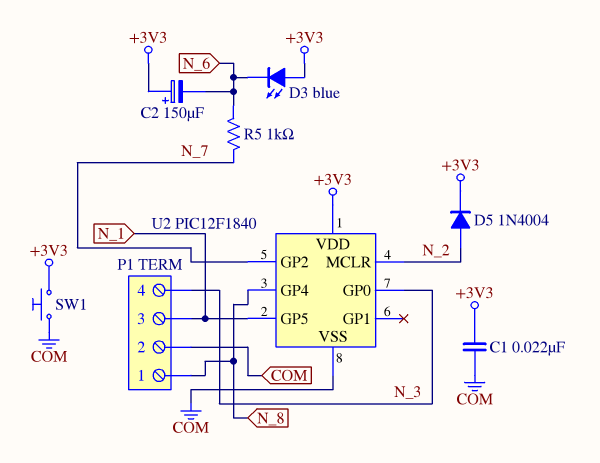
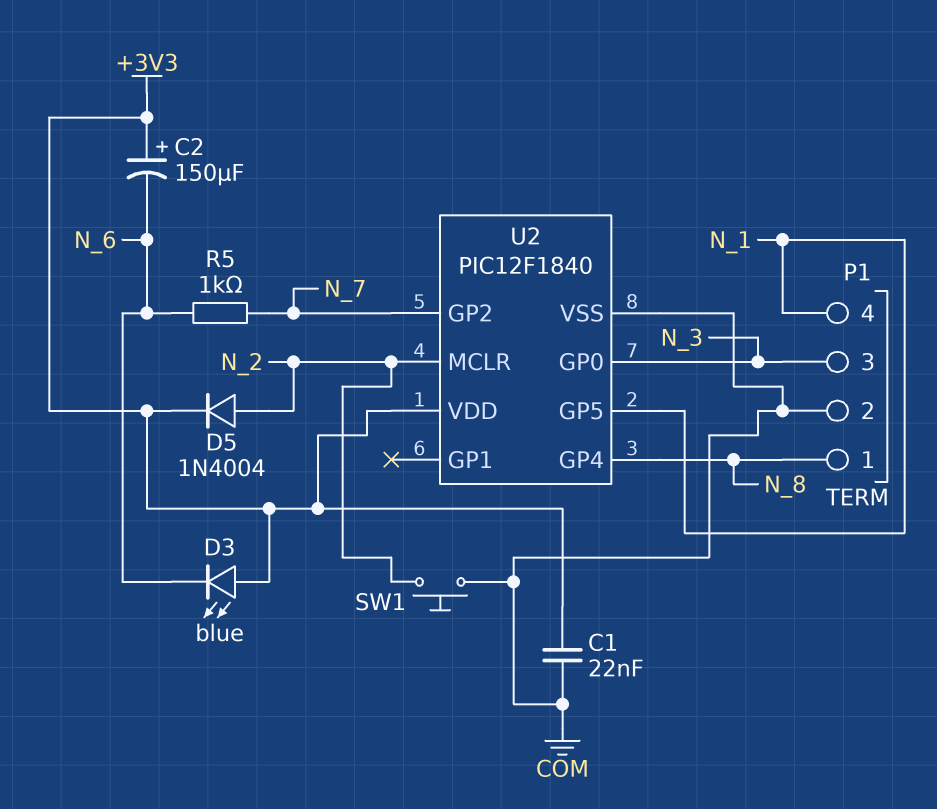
P1 pin 3: N_1 -> N_3
P1 pin 4: N_3 -> N_1
SW1: button (+3V3, COM) -> button (COM, N_2)

